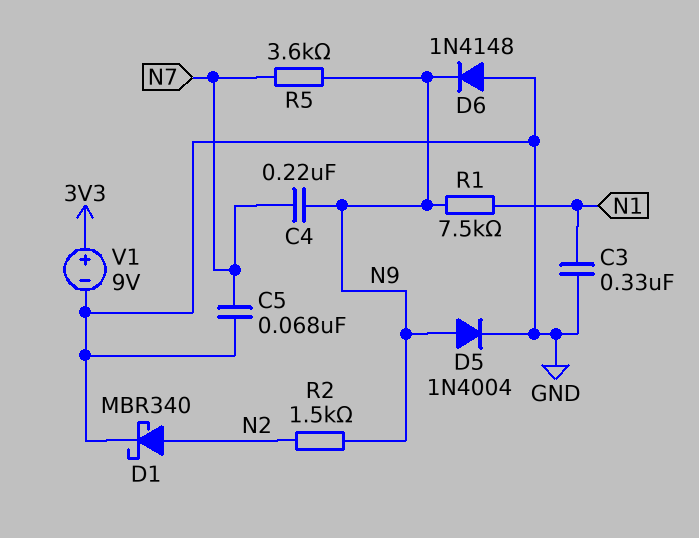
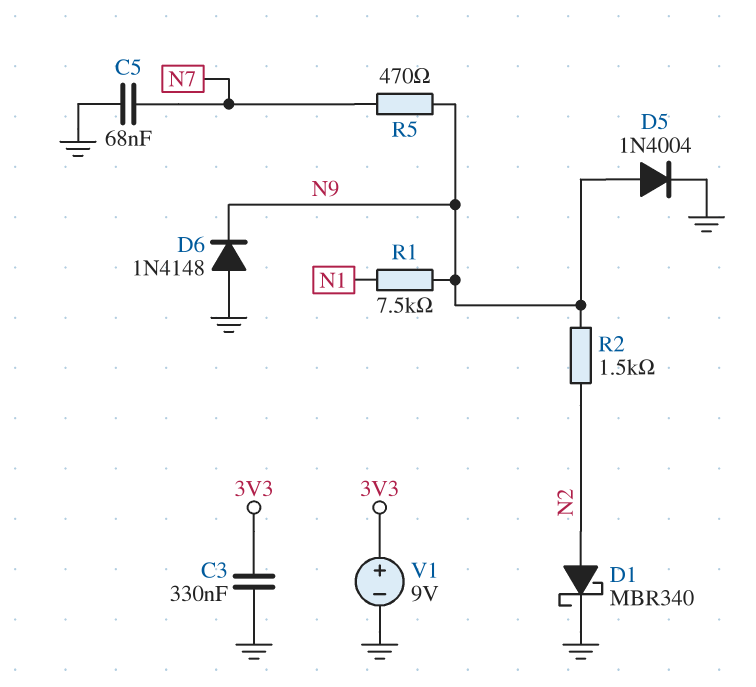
C3: 330nF (GND, N1) -> 330nF (3V3, GND)
C4: 220nF (N7, N9) -> none
R5: 3.6k (N7, N9) -> 470 (N7, N9)

